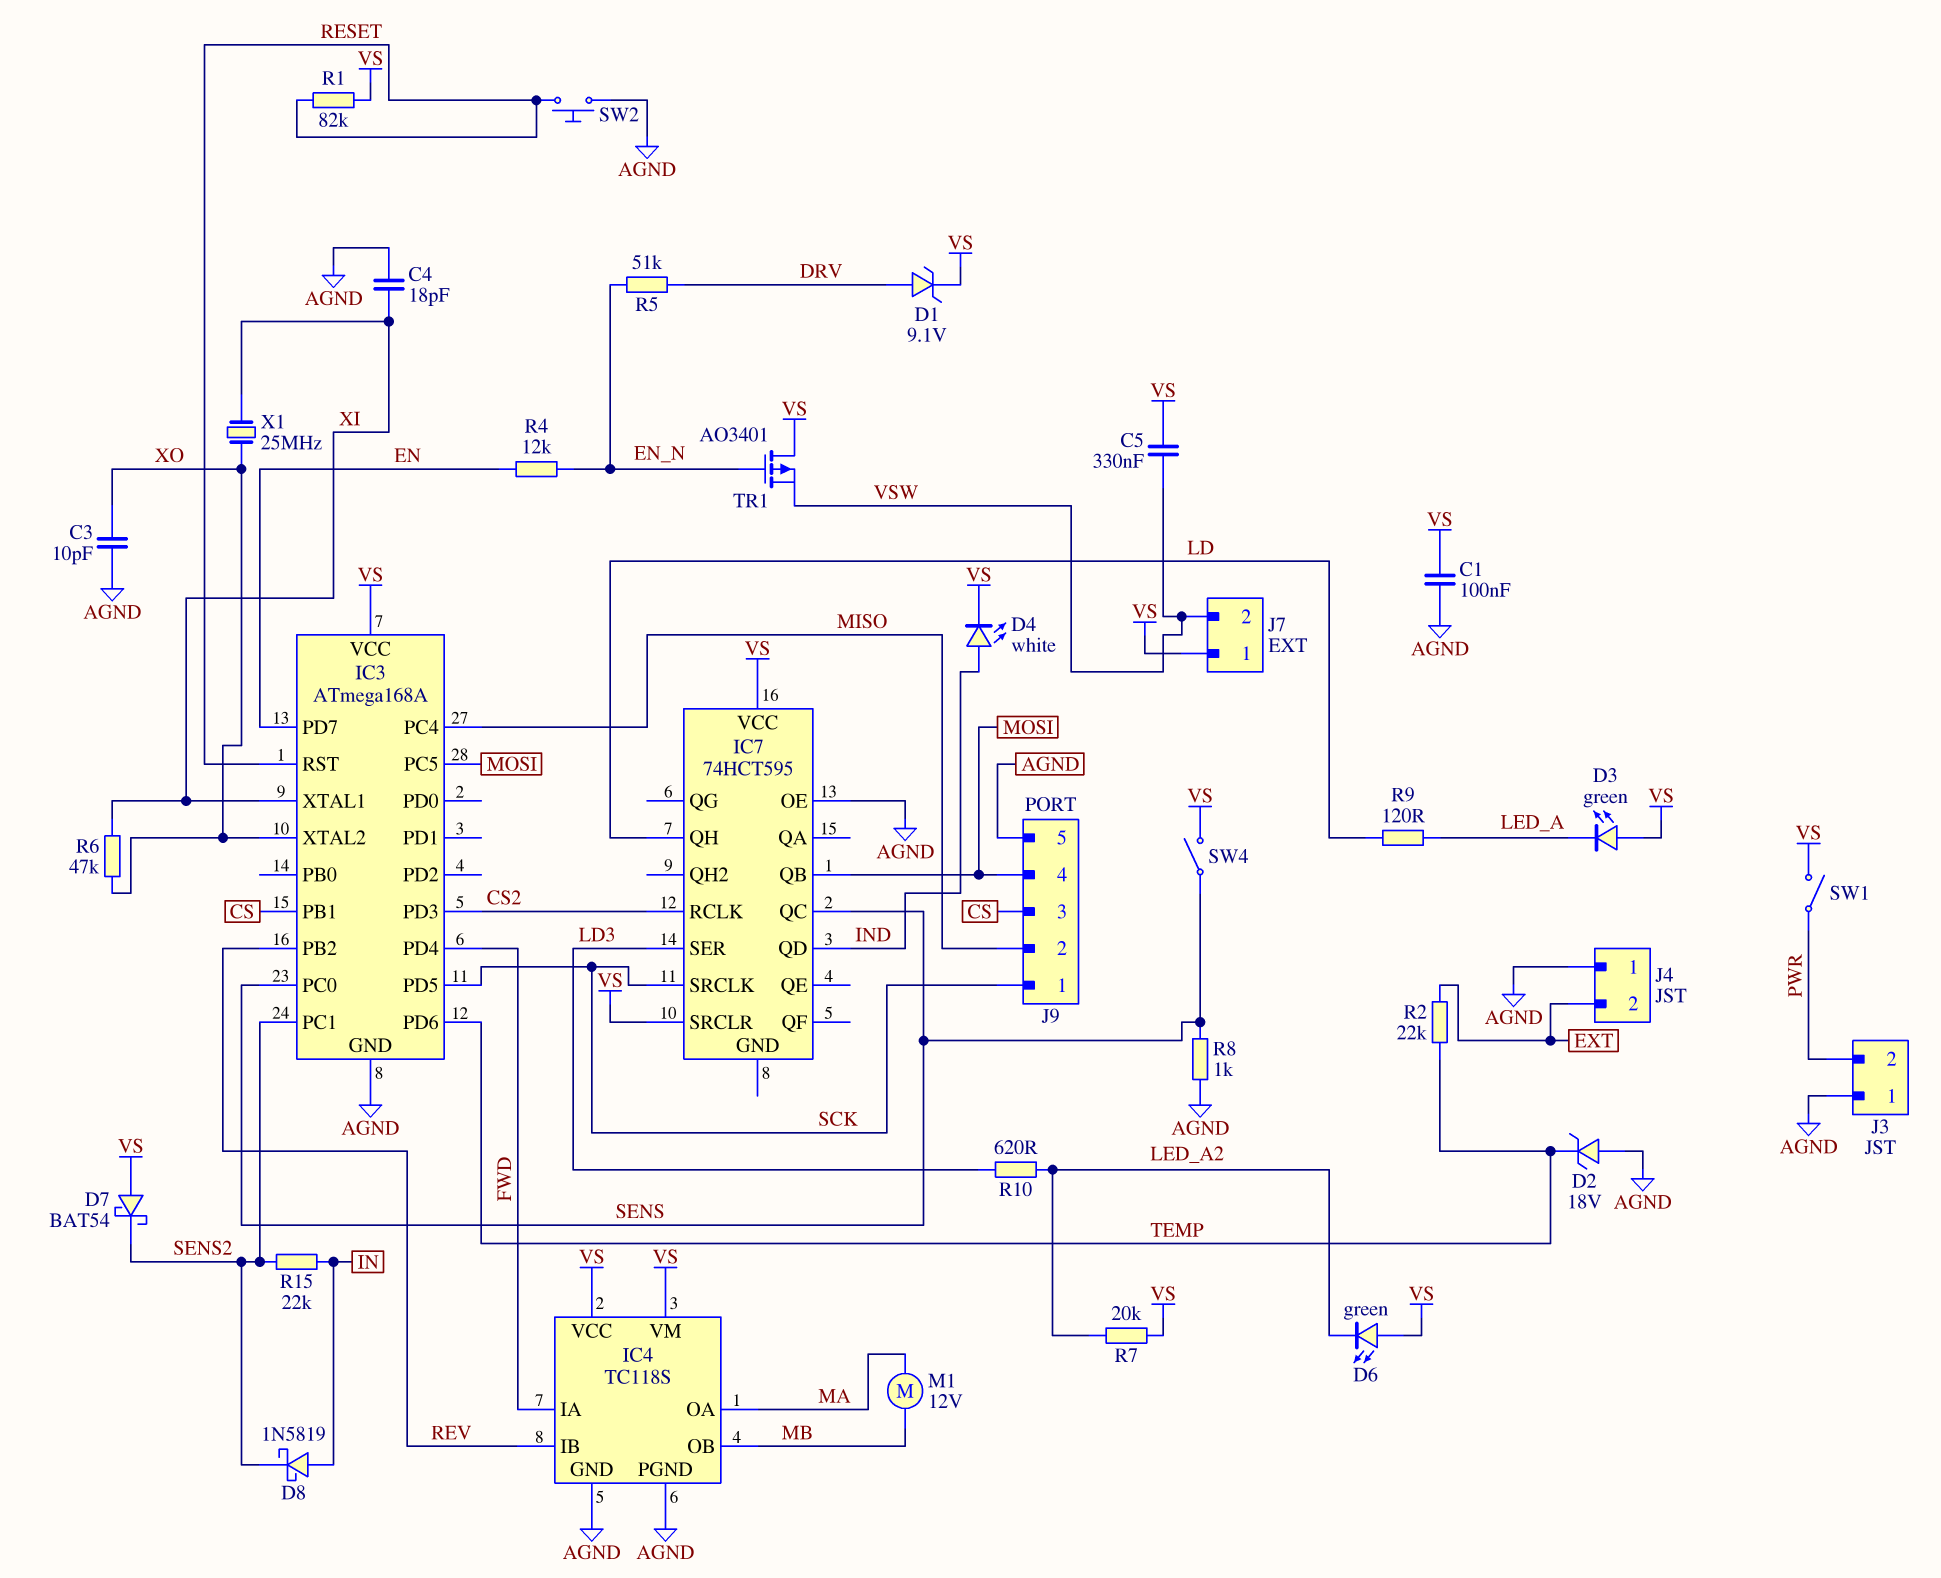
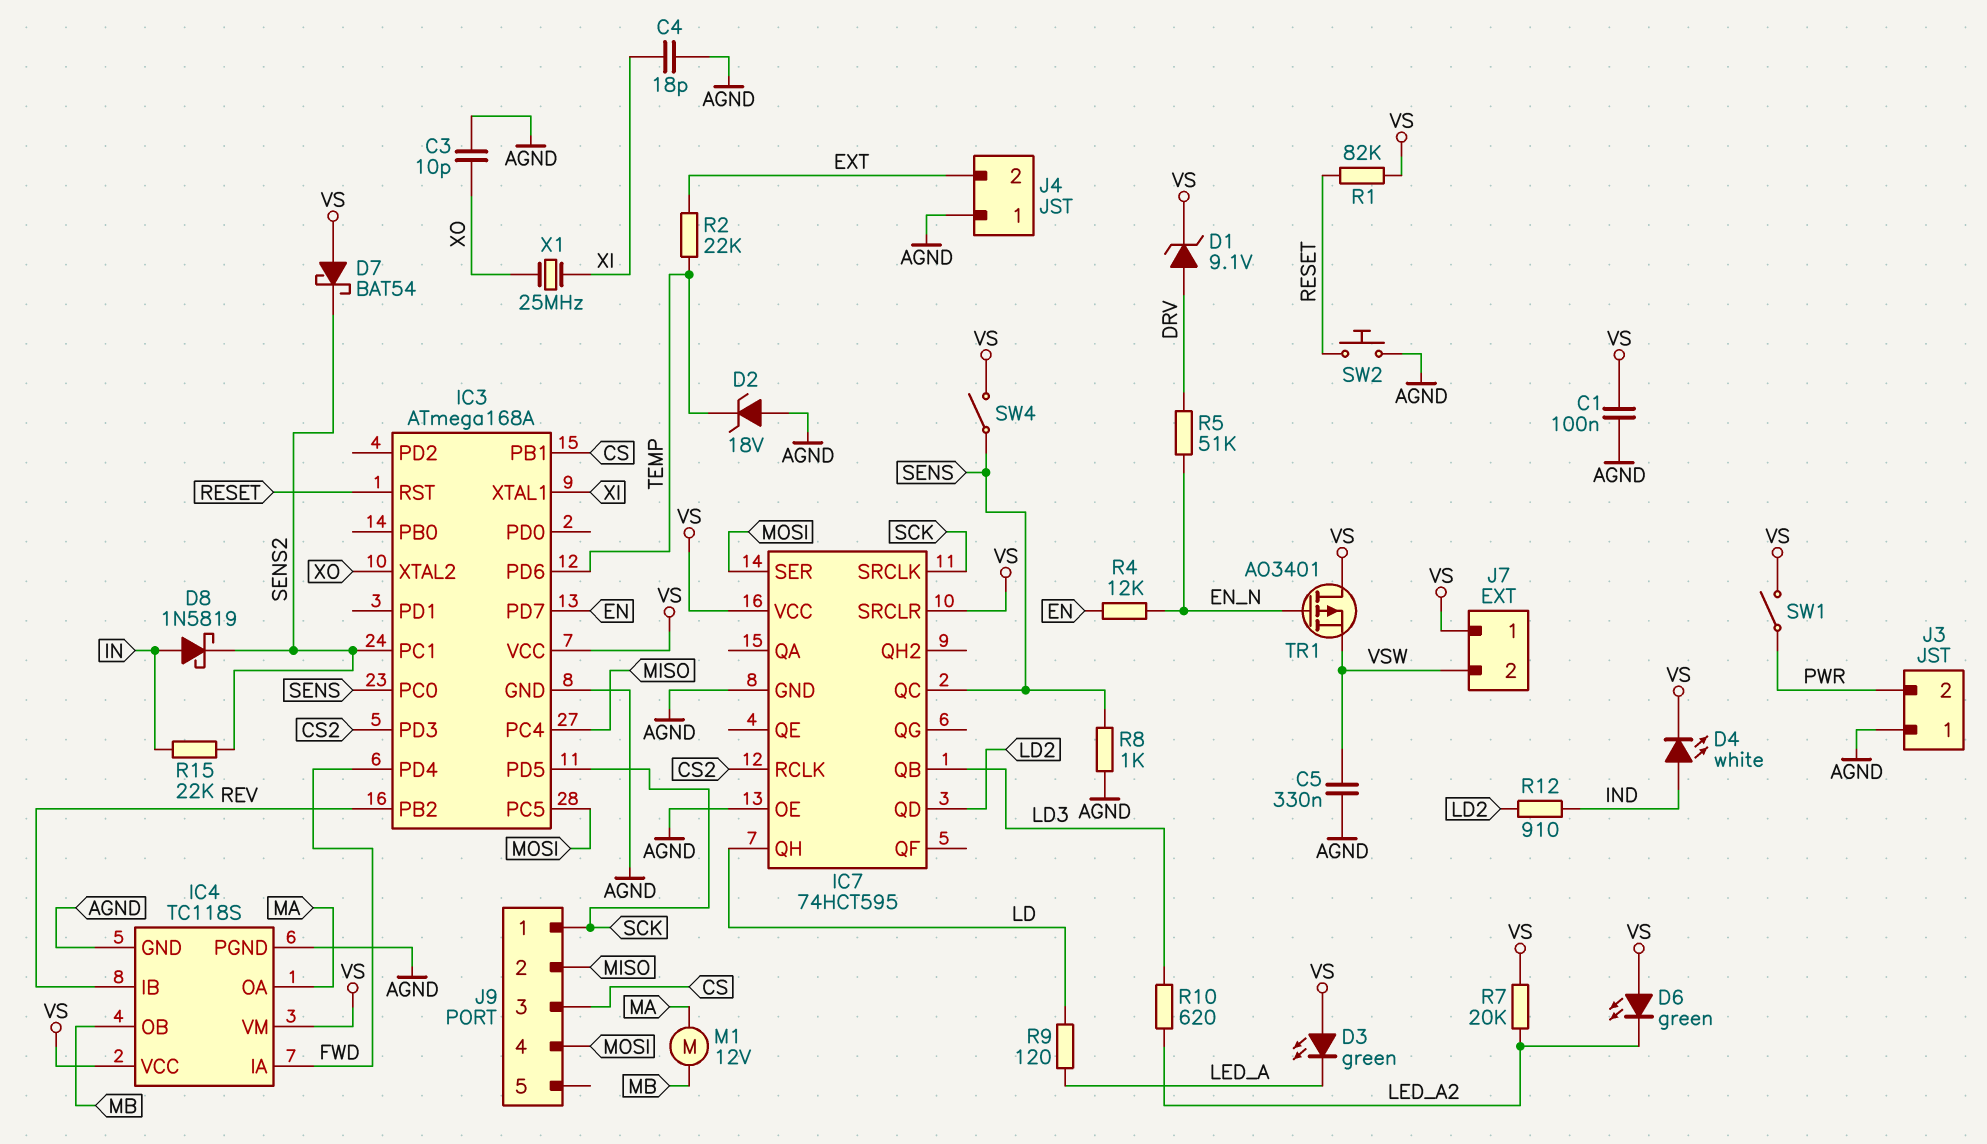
C5: 330nF (VS, VSW) -> 330nF (AGND, VSW)
IC7 pin GND: none -> AGND
IC7 pin QB: MOSI -> LD3
IC7 pin QD: IND -> LD2
IC7 pin SER: LD3 -> MOSI
J9 pin 5: AGND -> none
R6: 47k (XI, XO) -> none
R12: none -> 910 (IND, LD2)

